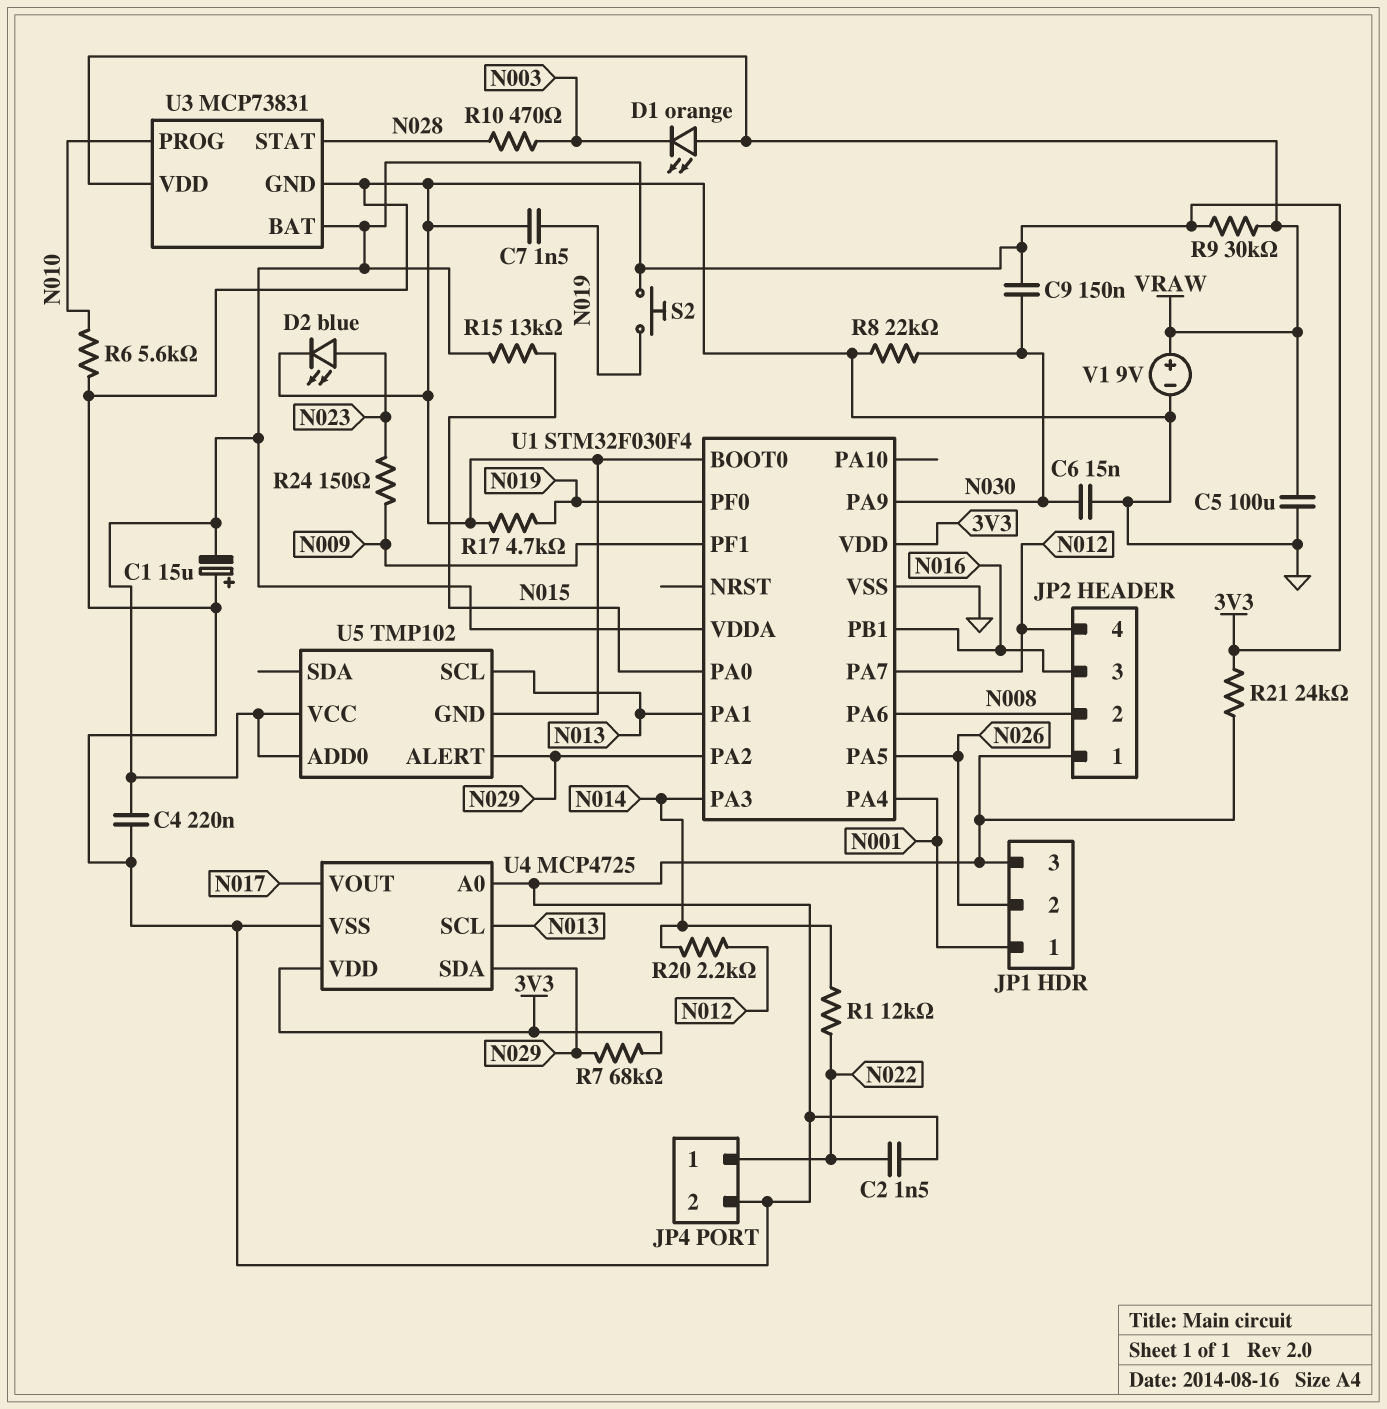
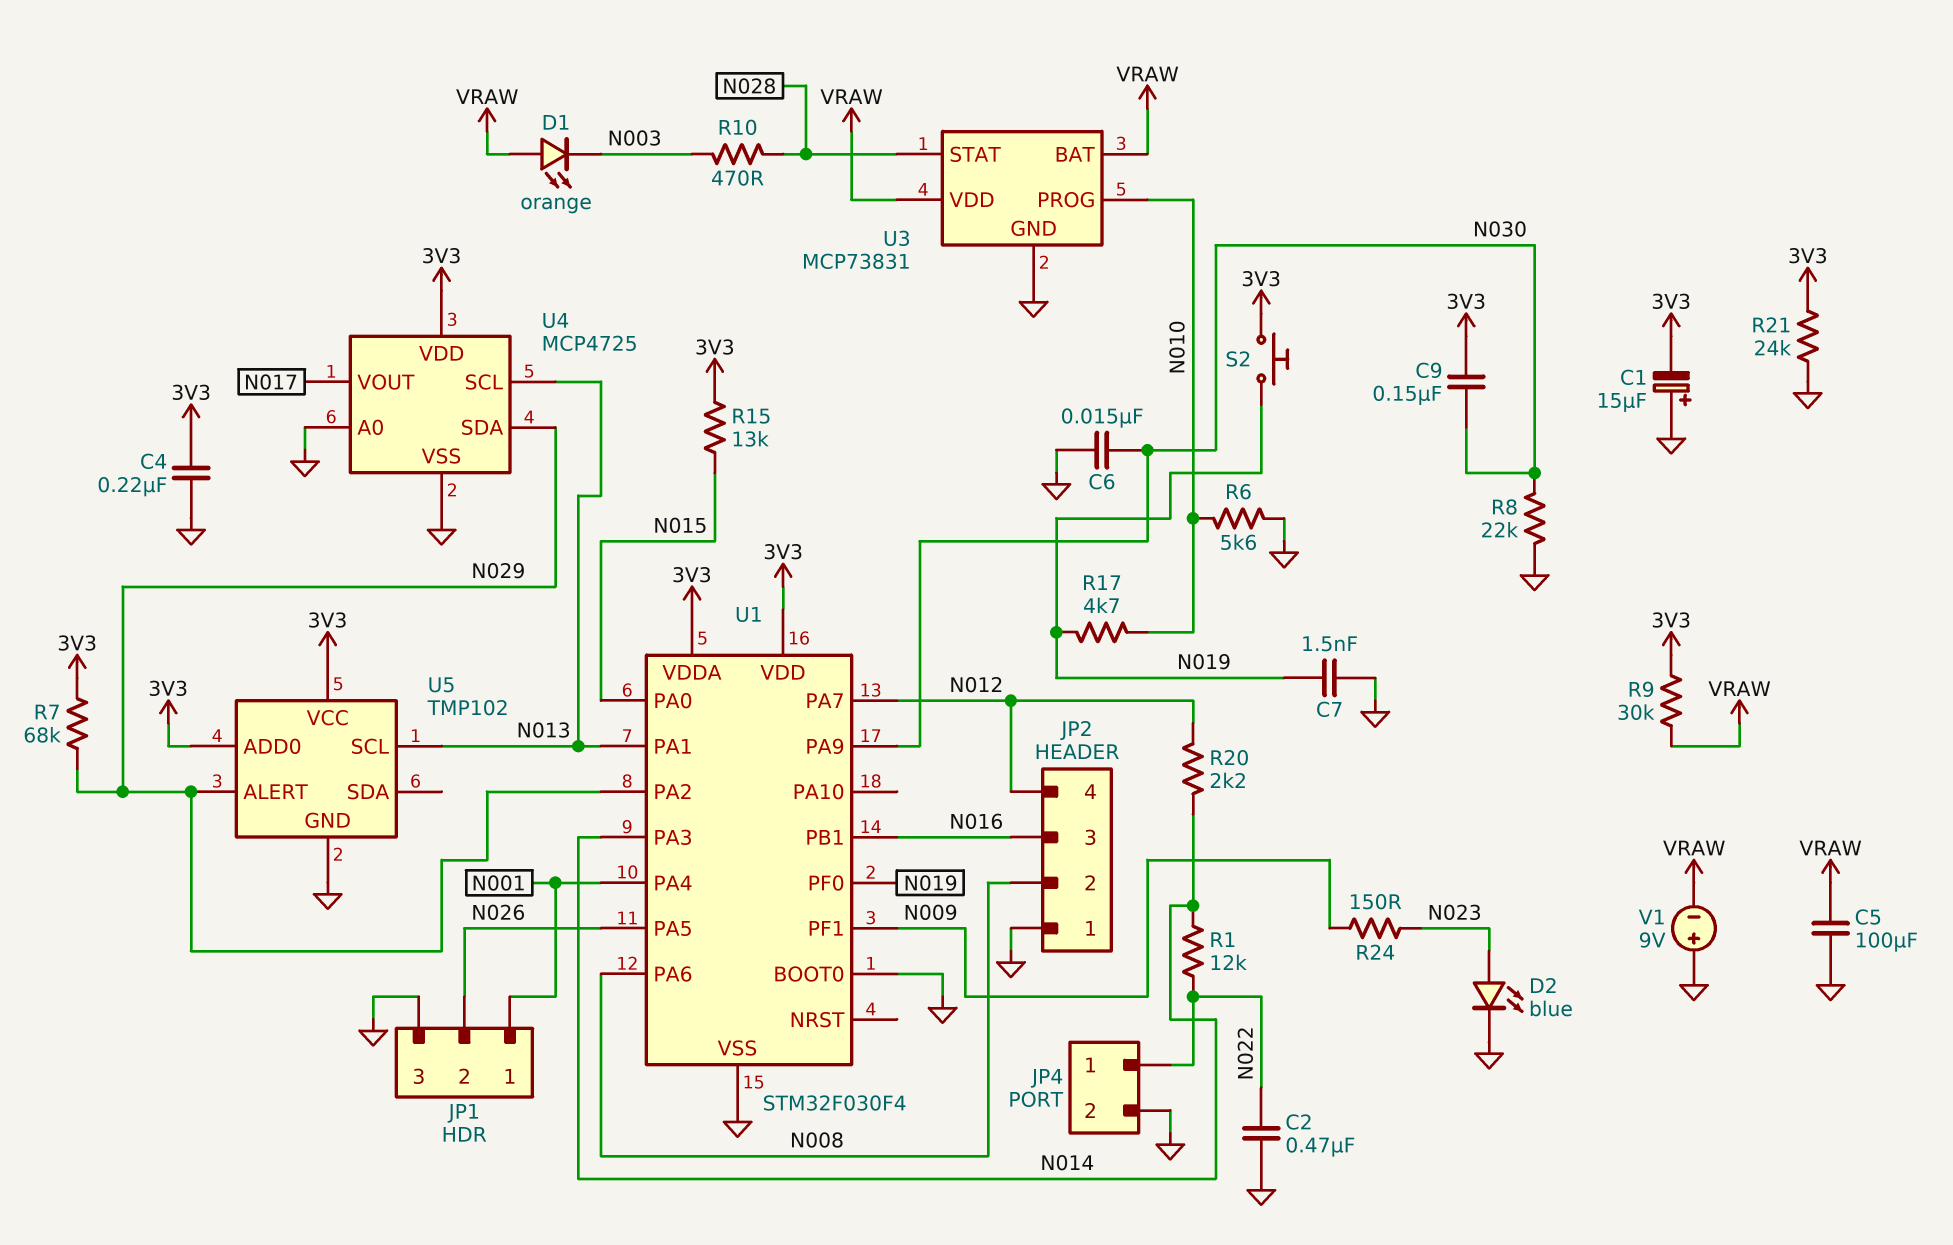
C2: 1.5nF (GND, N022) -> 470nF (GND, N022)
R17: 4.7k (GND, N019) -> 4.7k (N010, N019)
U3 pin BAT: 3V3 -> VRAW
V1: 9V (plus VRAW, minus GND) -> 9V (plus GND, minus VRAW)

